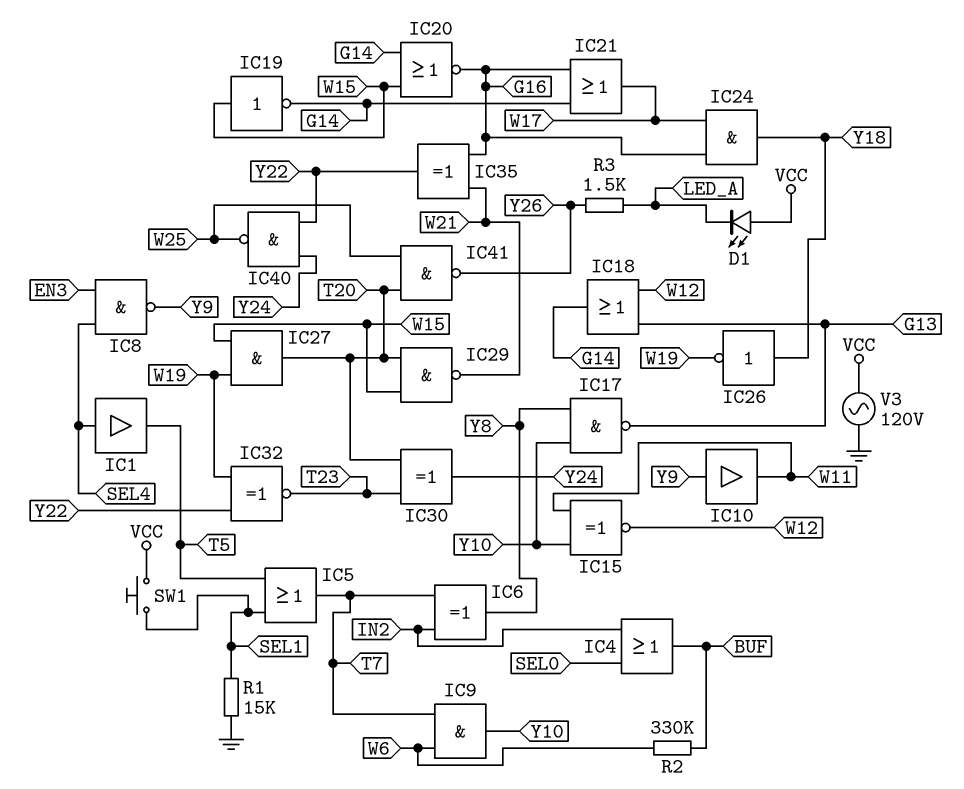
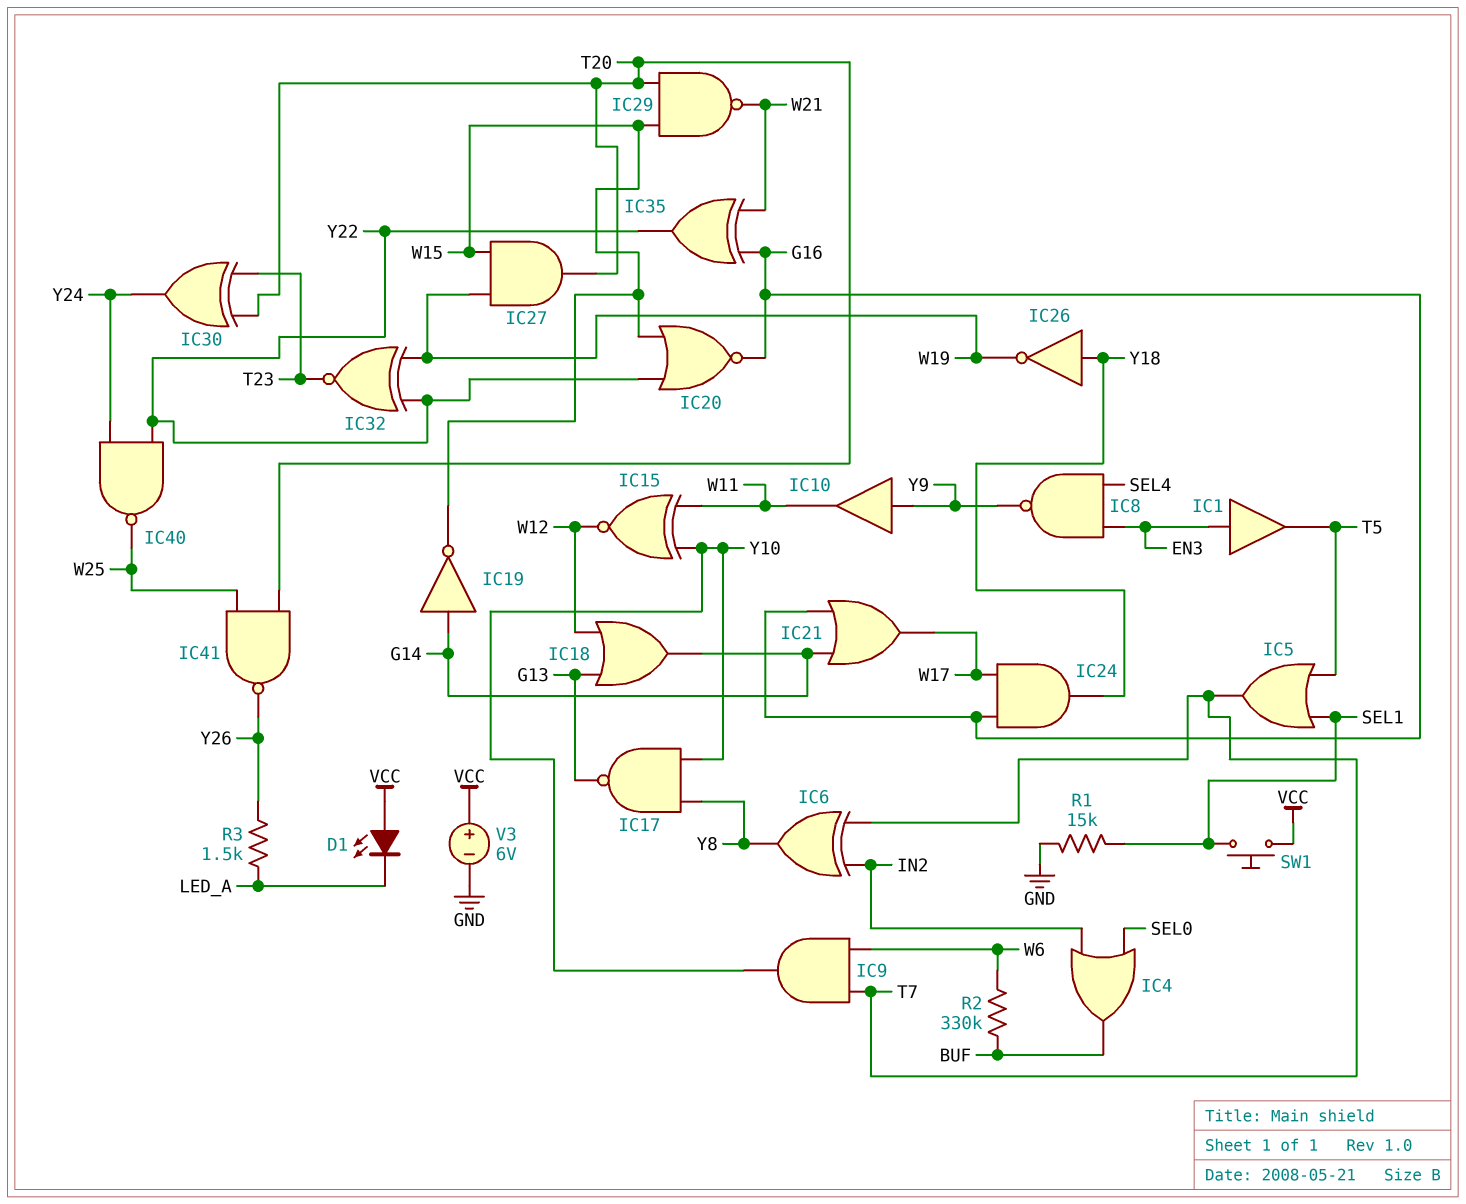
IC1: buffer (in SEL4, out T5) -> buffer (in EN3, out T5)
IC19: NOT (in W15, out G14) -> NOT (in G14, out W15)
IC20: NOR (in G14, in W15, out G16) -> NOR (in W15, in Y22, out G16)
V3: AC 120V (GND, VCC) -> 6V (plus VCC, minus GND)

